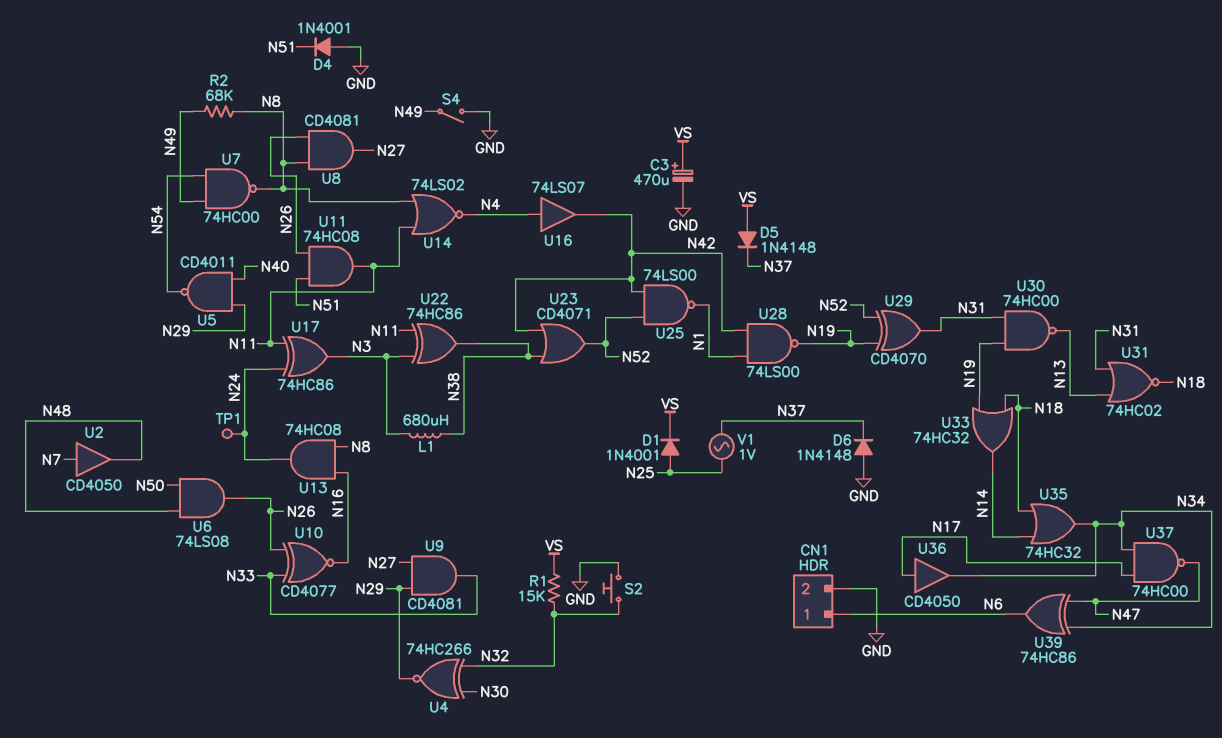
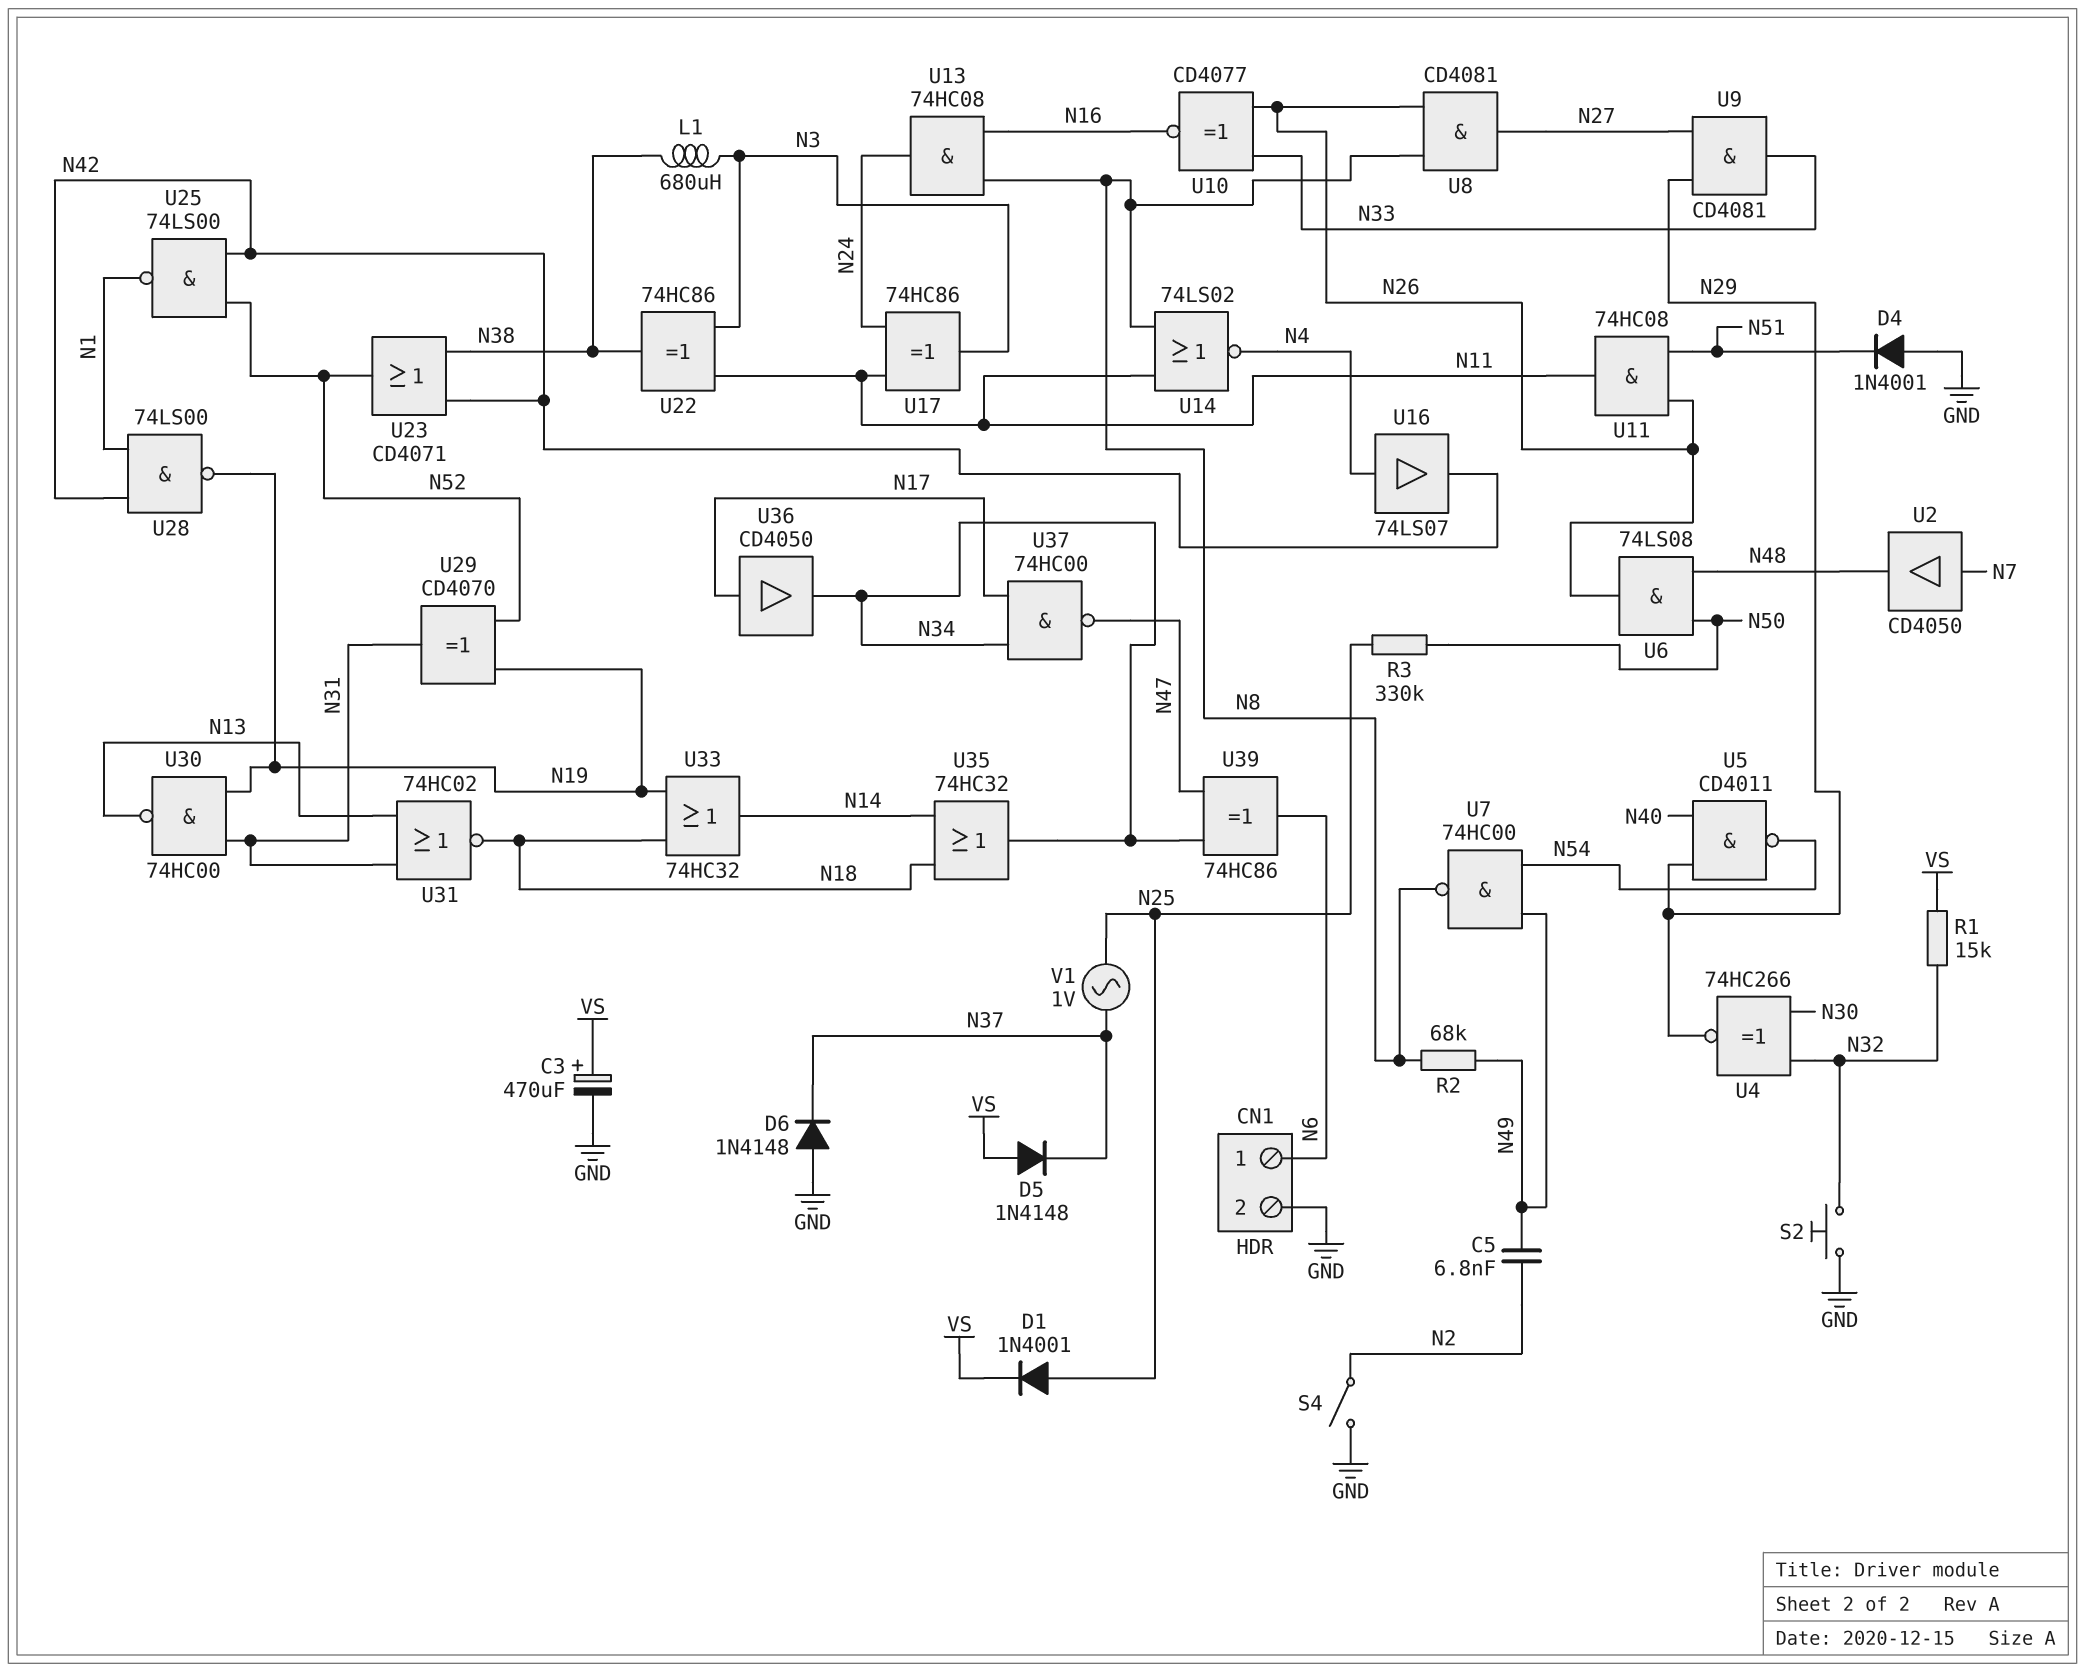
C5: none -> 6.8nF (N2, N49)
R3: none -> 330k (N25, N50)
S4: switch (GND, N49) -> switch (GND, N2)
TP1: test point (N24) -> none

